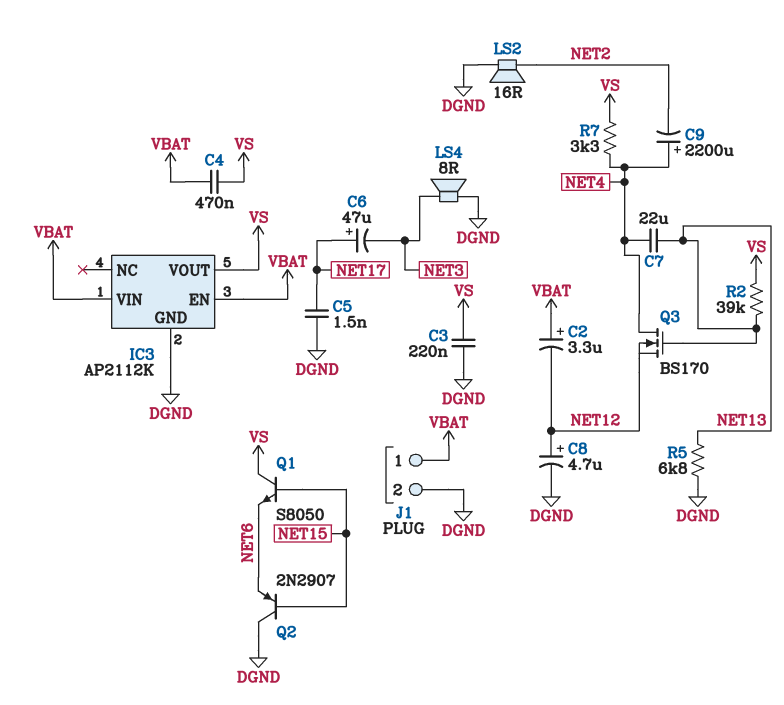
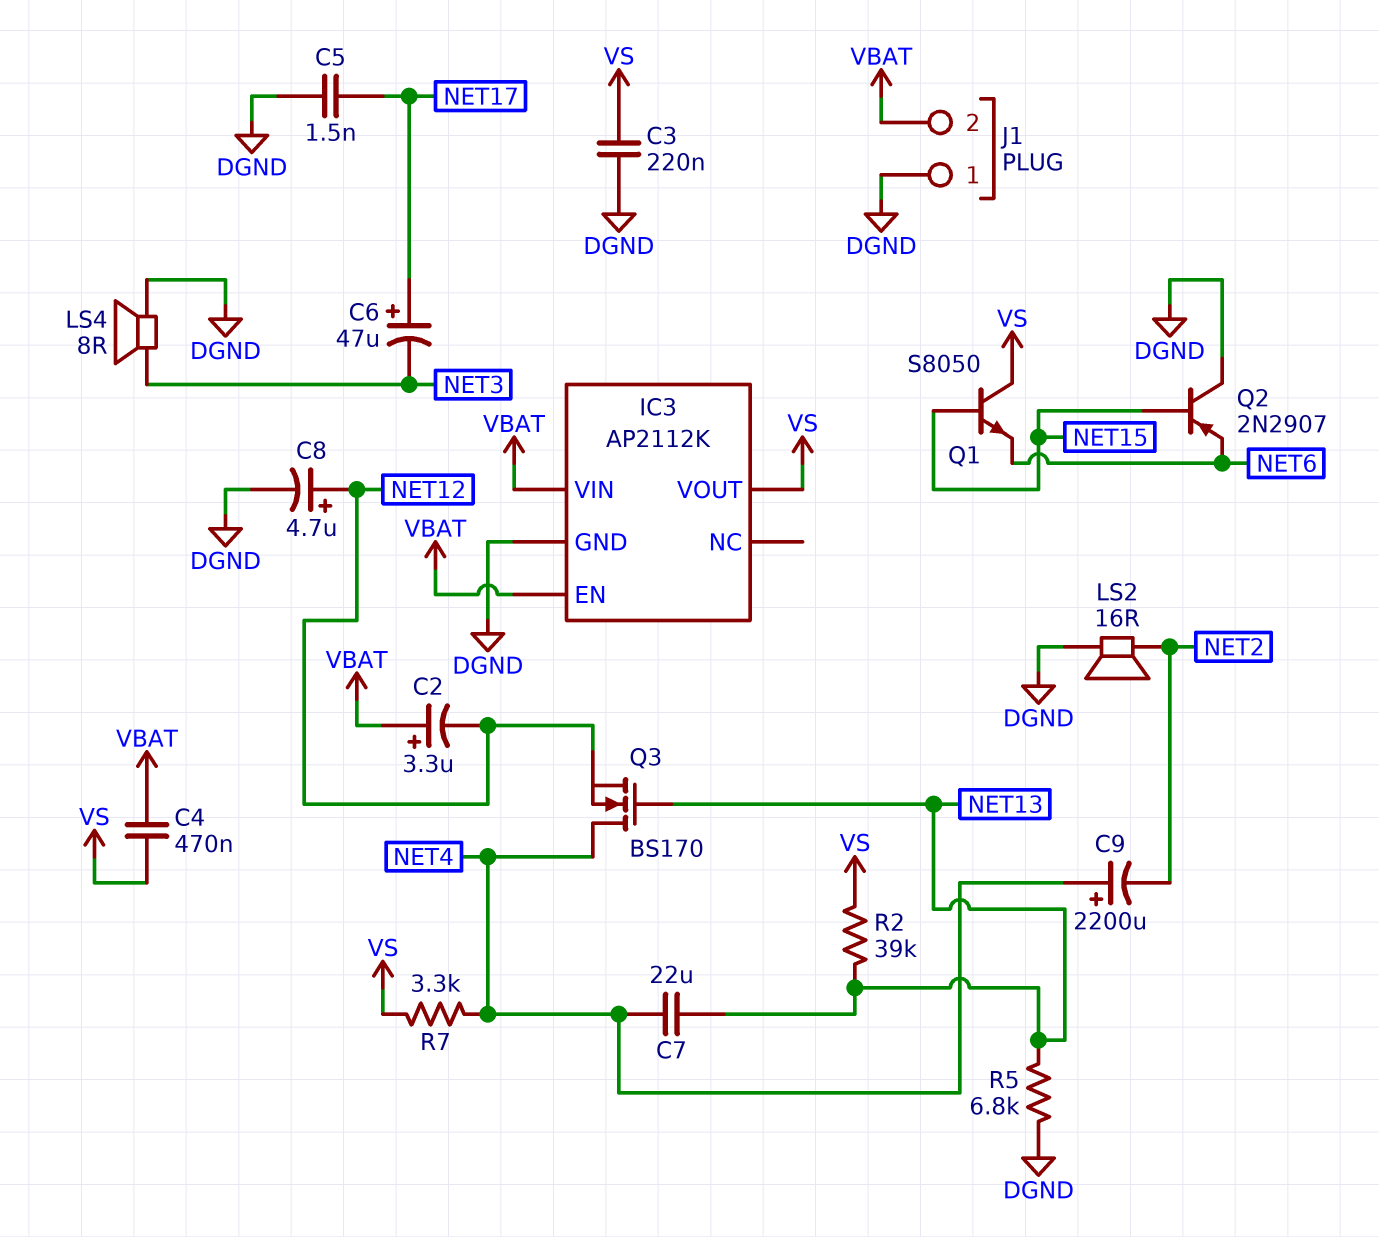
J1 pin 1: VBAT -> DGND
J1 pin 2: DGND -> VBAT

